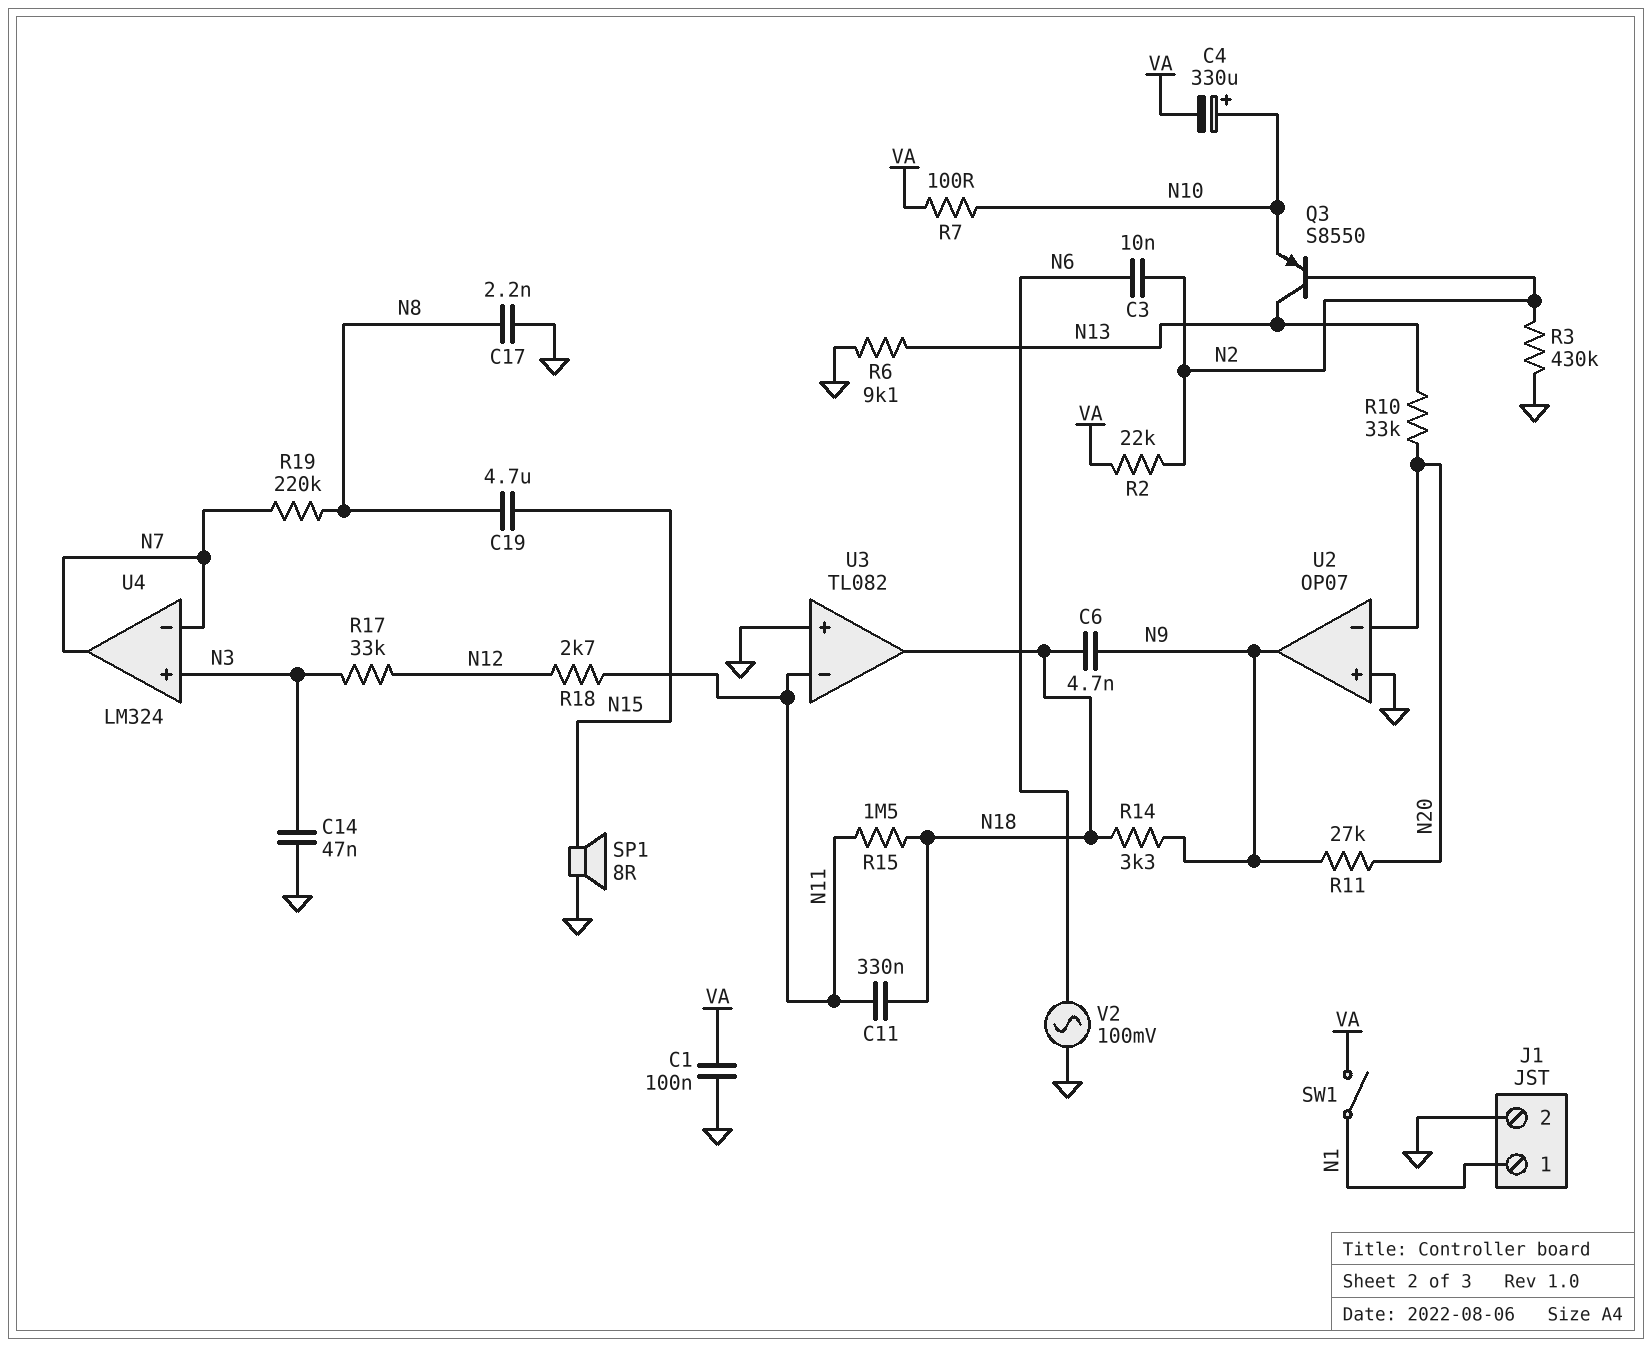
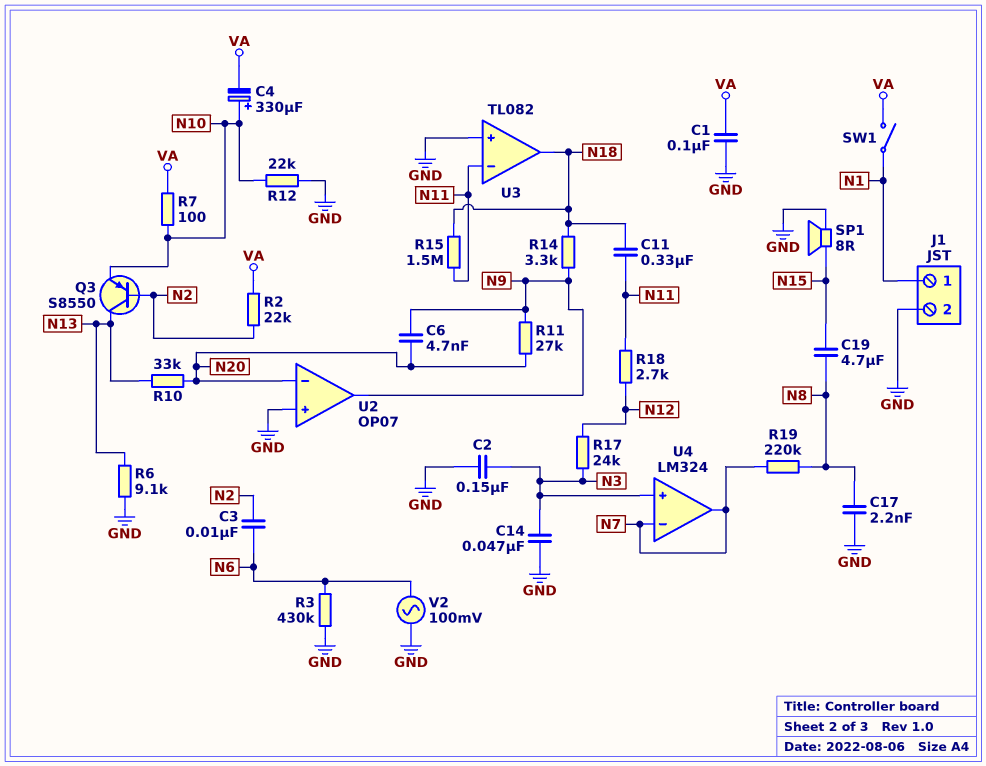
C2: none -> 150nF (GND, N3)
C6: 4.7nF (N9, N18) -> 4.7nF (N9, N20)
R3: 430k (GND, N2) -> 430k (GND, N6)
R12: none -> 22k (GND, N10)
R17: 33k (N3, N12) -> 24k (N3, N12)

